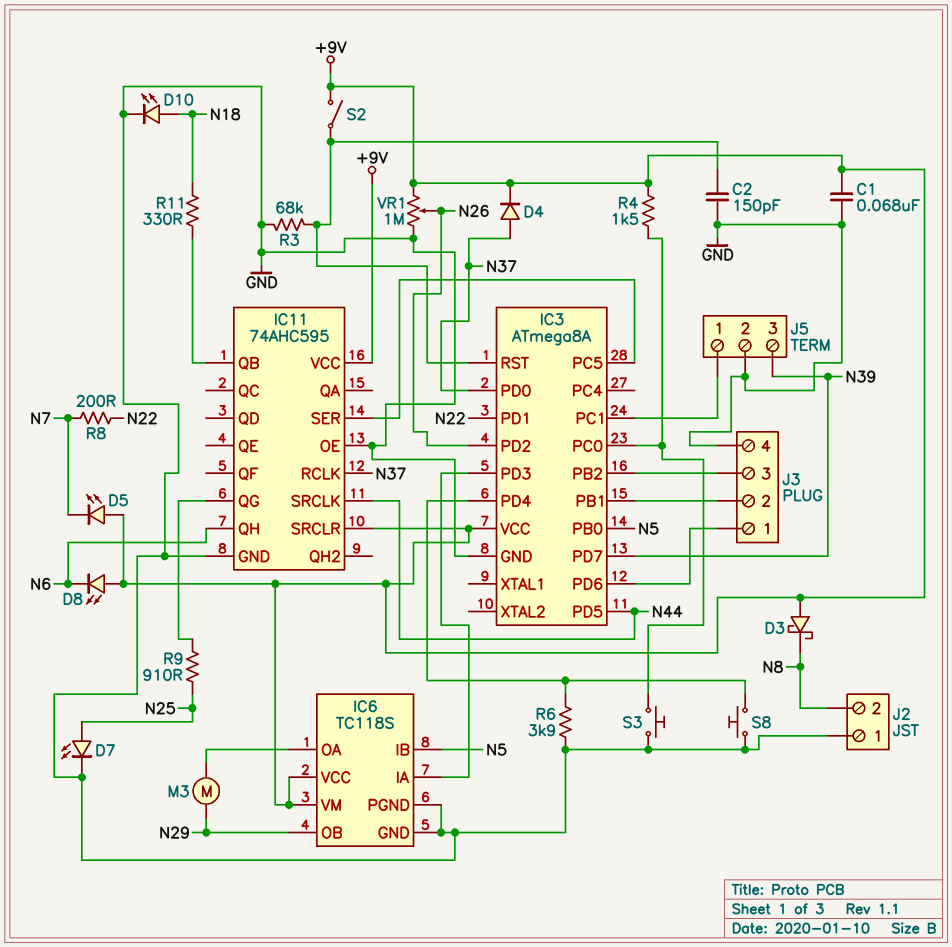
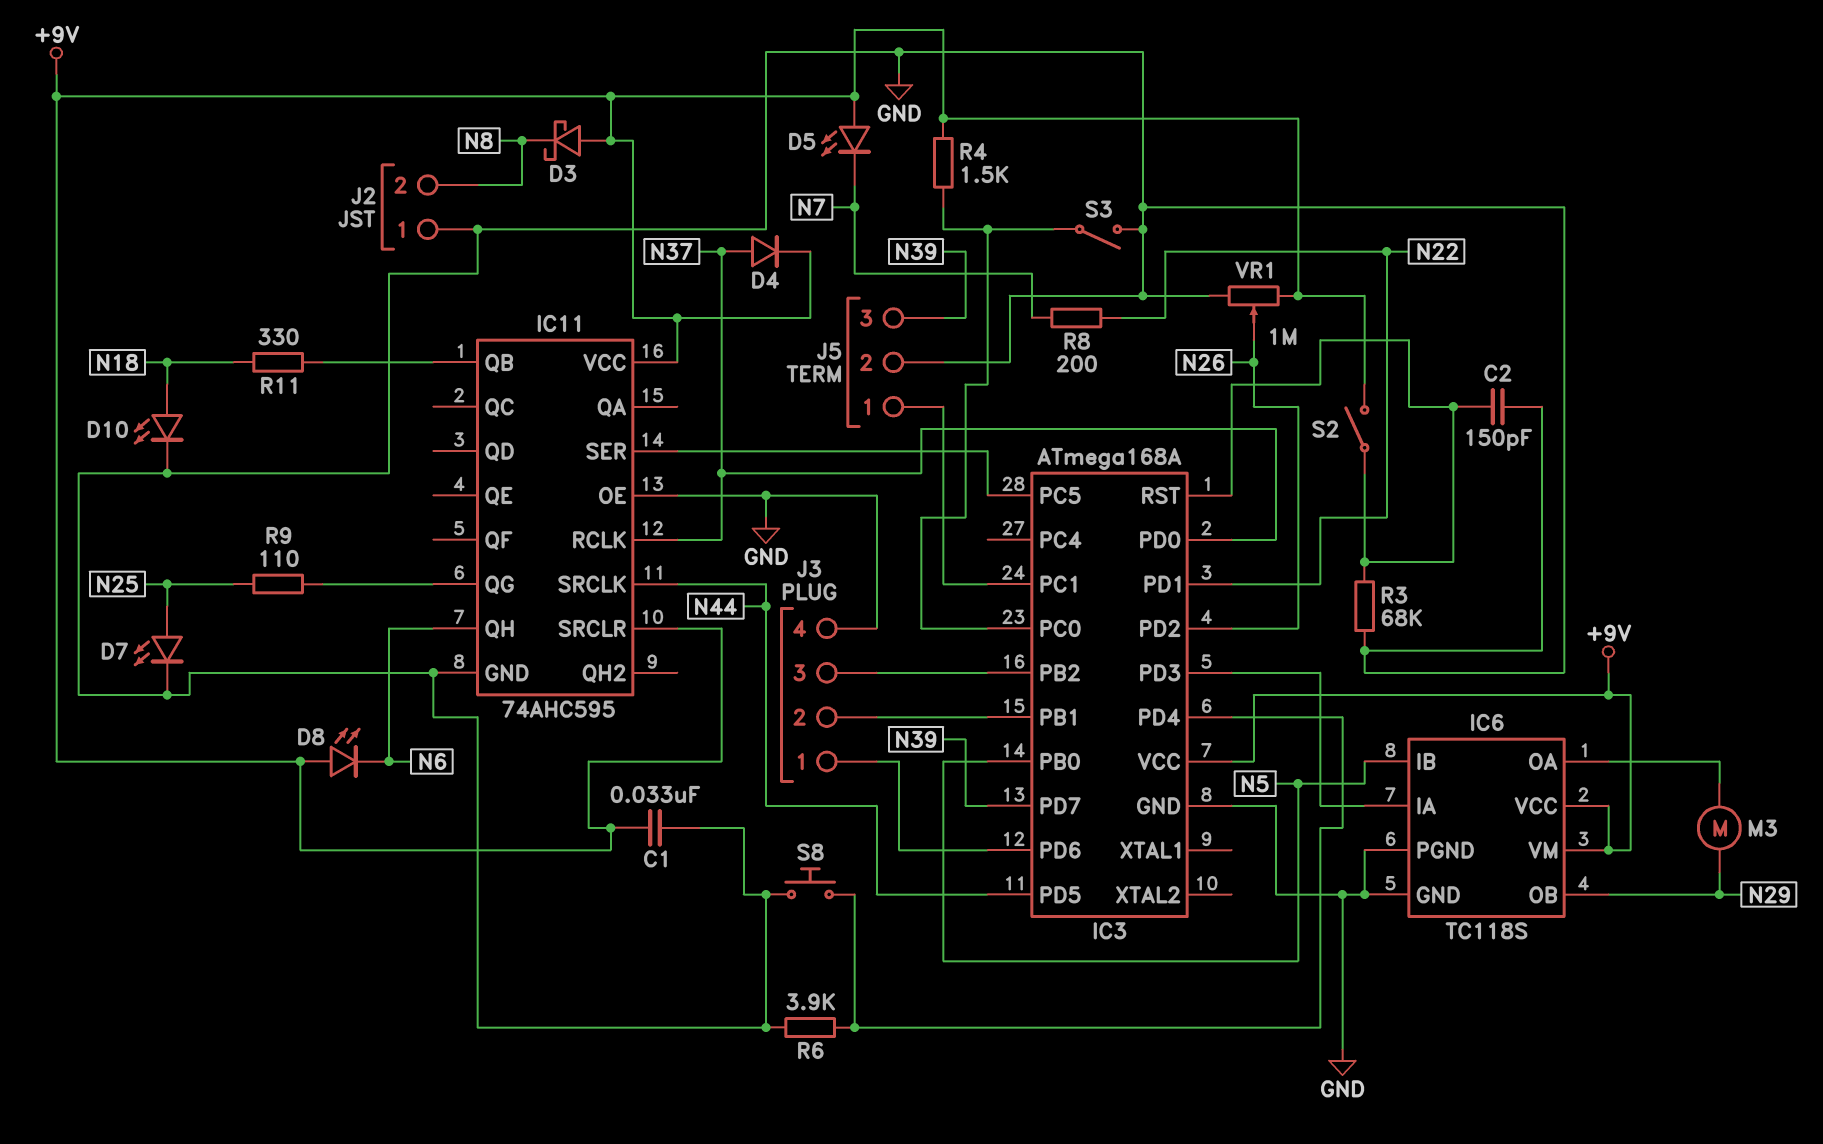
C1: 68nF (+9V, GND) -> 33nF (+9V, GND)
IC3: ATmega8A -> ATmega168A
R9: 910 (IC11/QG, N25) -> 110 (IC11/QG, N25)
S3: button (GND, IC3/PC0) -> switch (GND, IC3/PC0)

